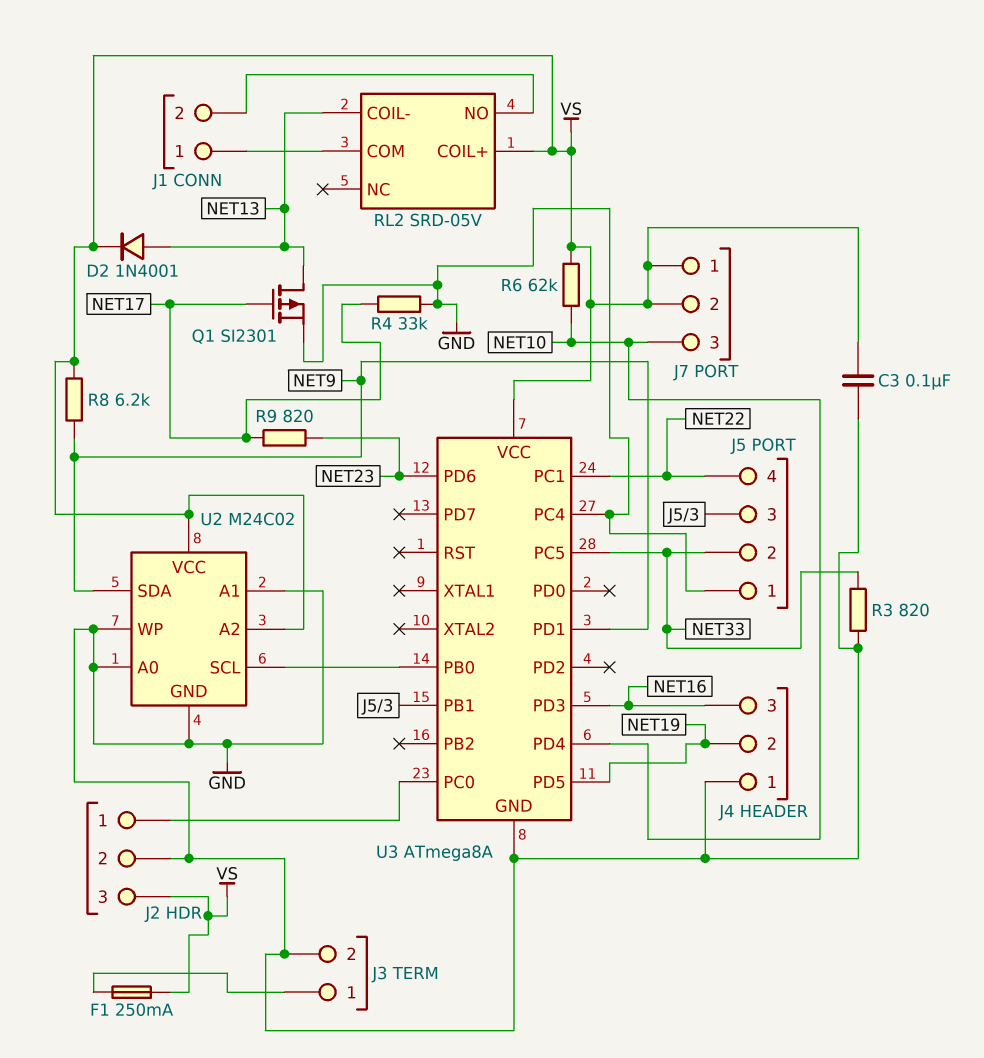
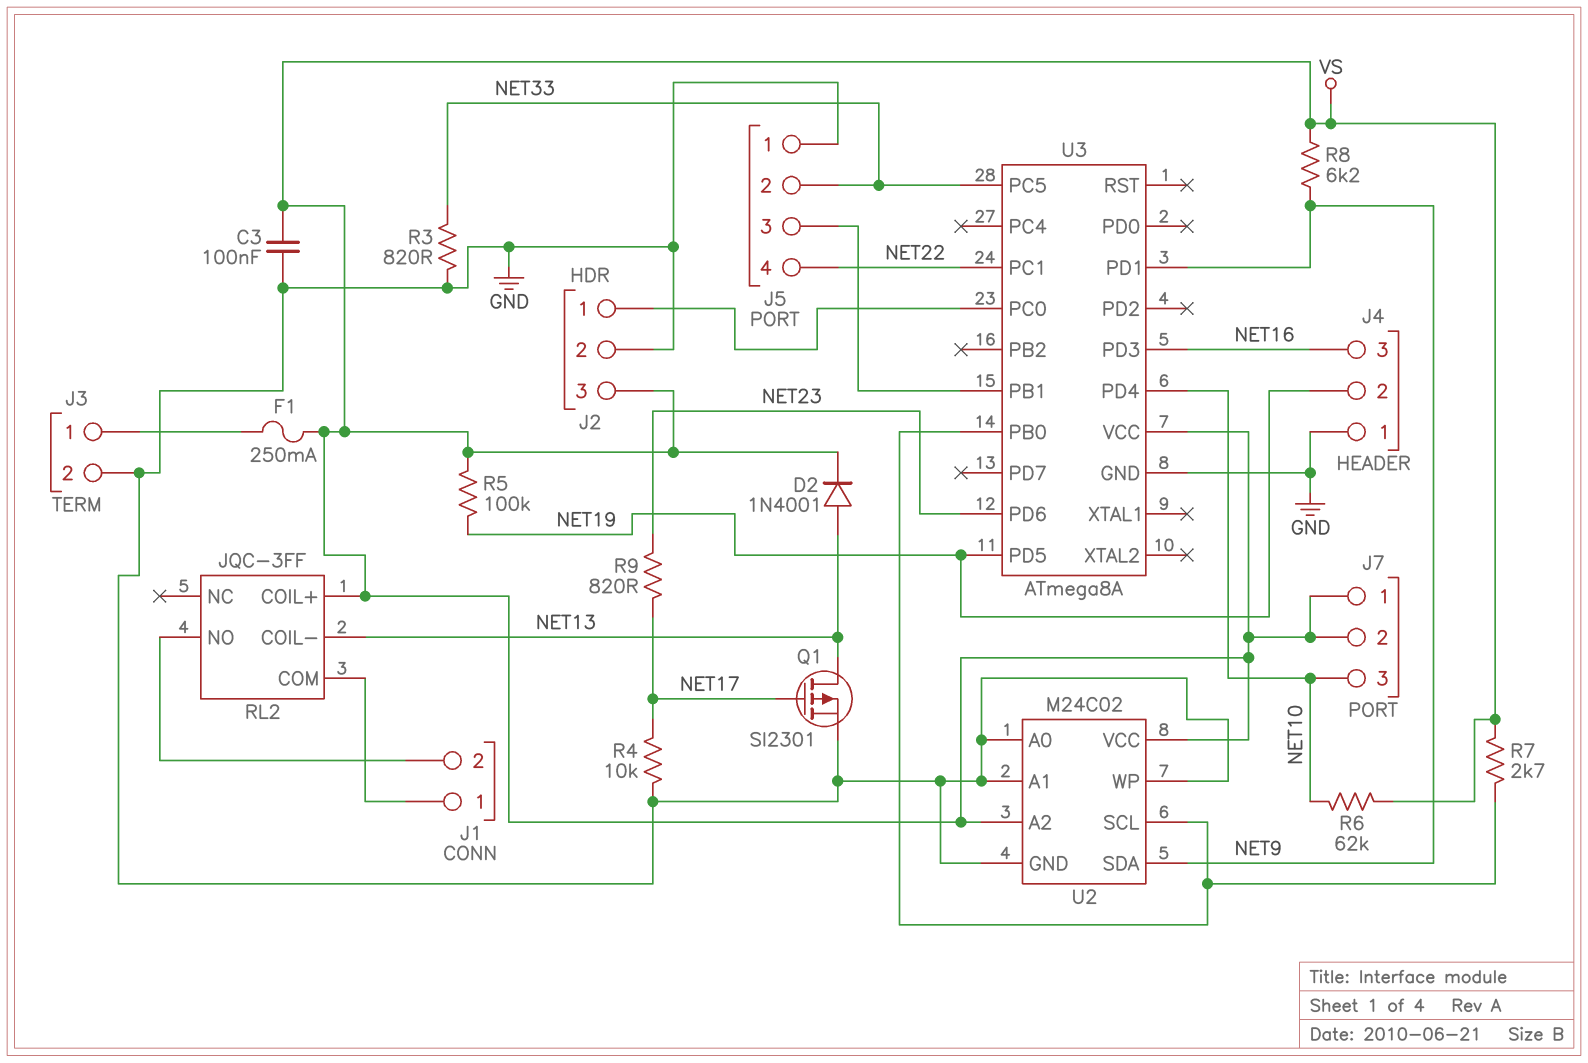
R4: 33k (GND, NET17) -> 10k (GND, NET17)
R5: none -> 100k (NET19, VS)
R7: none -> 2.7k (U2/SCL, VS)
RL2: SRD-05V -> JQC-3FF
U3 pin PC4: GND -> none

